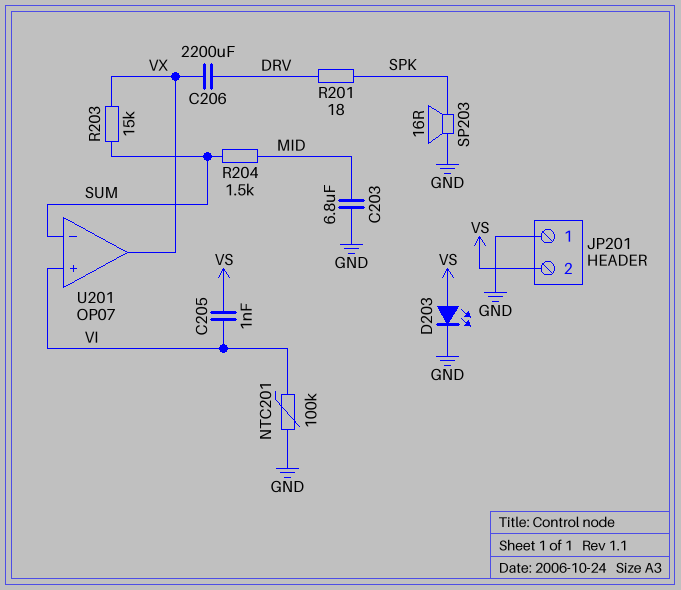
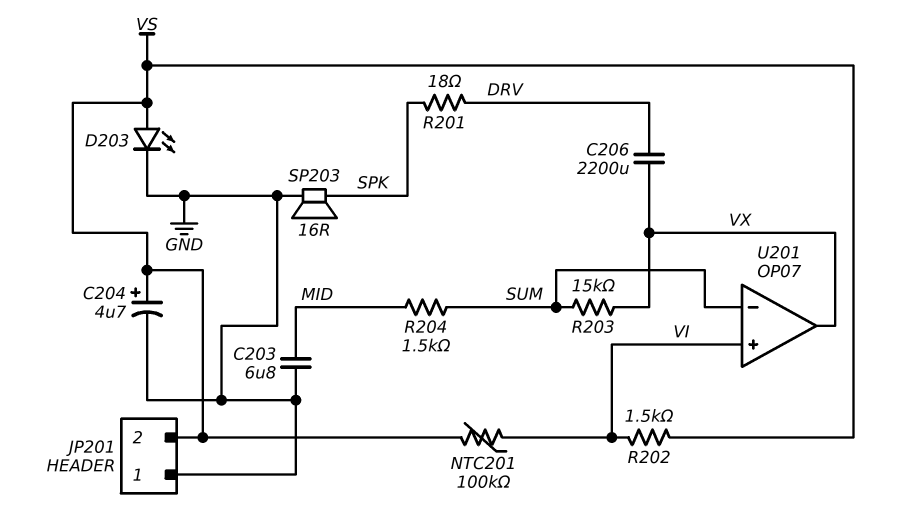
C204: none -> 4.7uF (plus VS, minus GND)
C205: 1nF (VI, VS) -> none
NTC201: 100k (GND, VI) -> 100k (VI, VS)
R202: none -> 1.5k (VI, VS)

